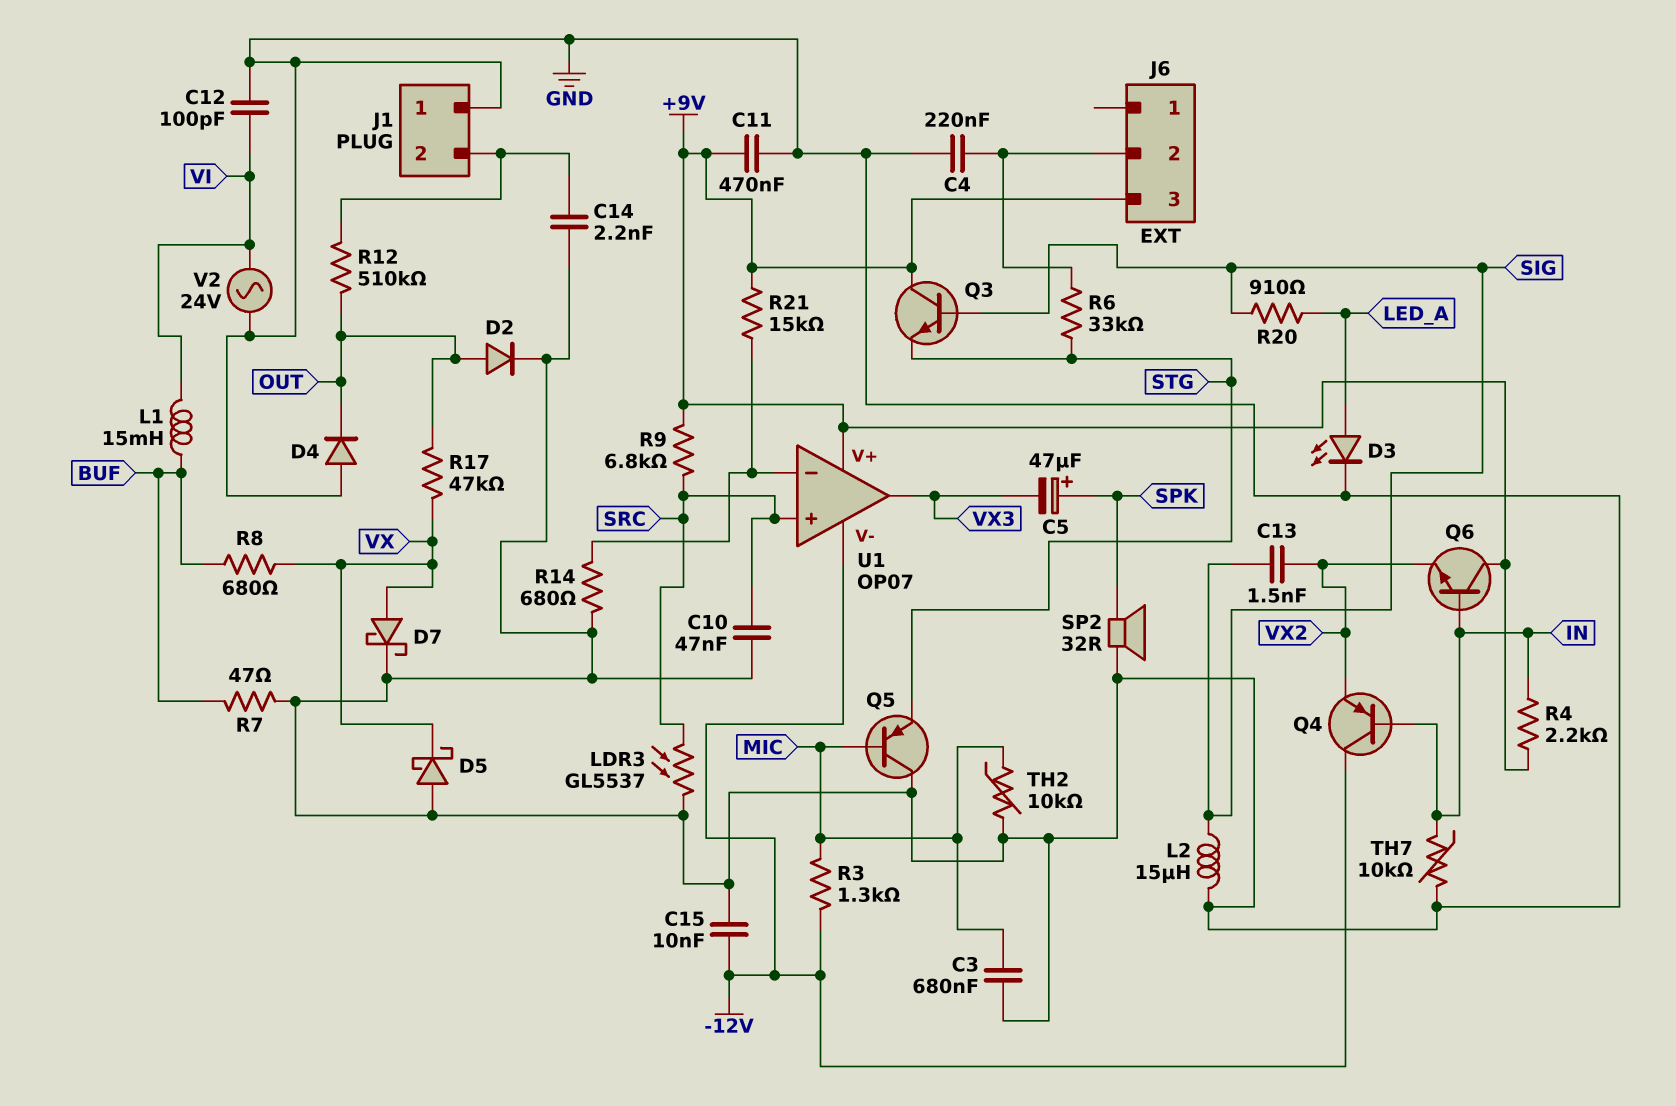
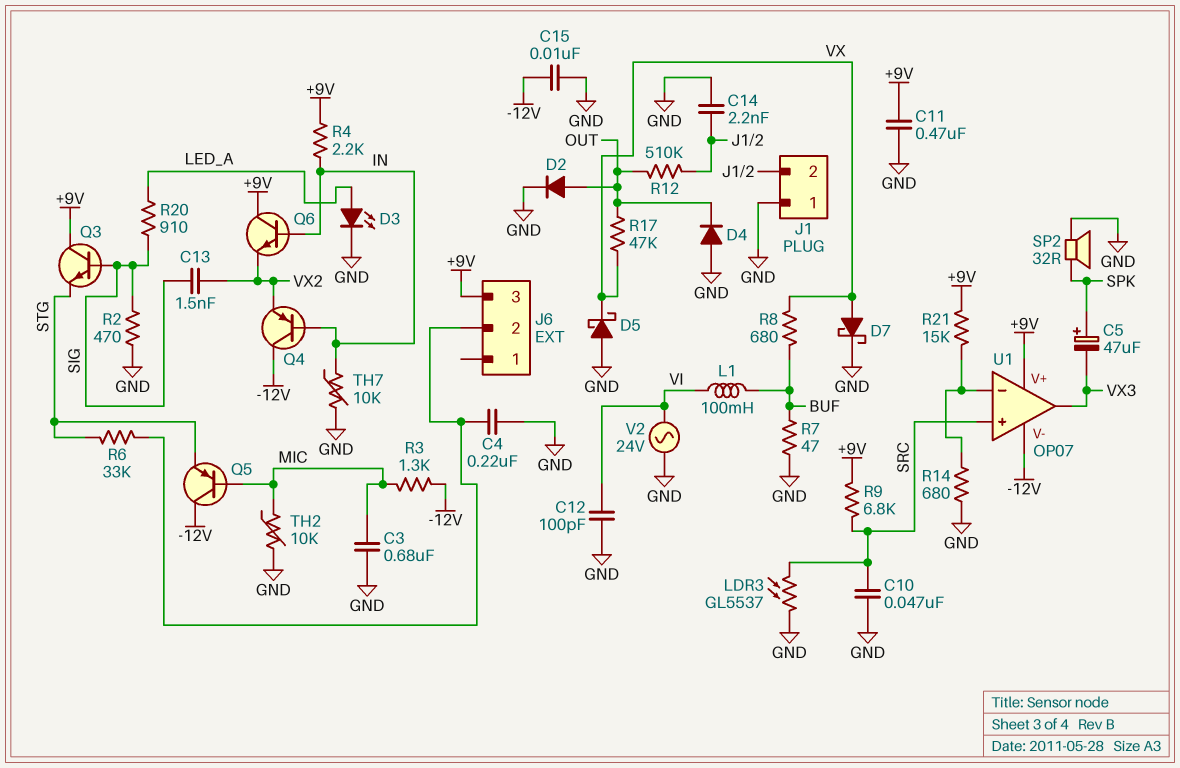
L1: 15mH (BUF, VI) -> 100mH (BUF, VI)
L2: 15uH (GND, SIG) -> none
Q5: PNP (B MIC, C GND, E STG) -> PNP (B MIC, C -12V, E STG)
R2: none -> 470 (GND, SIG)

